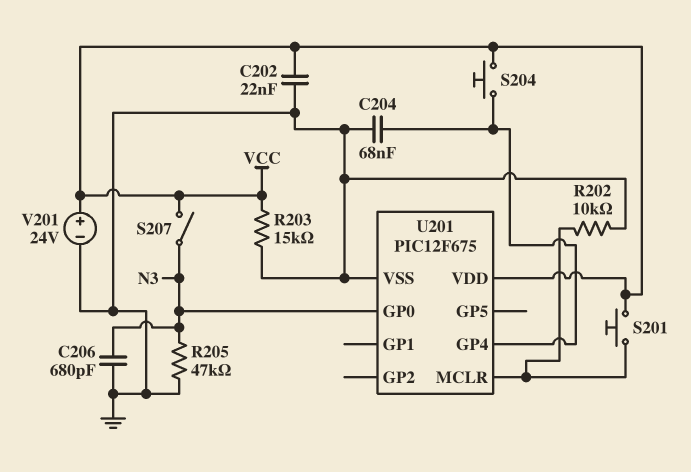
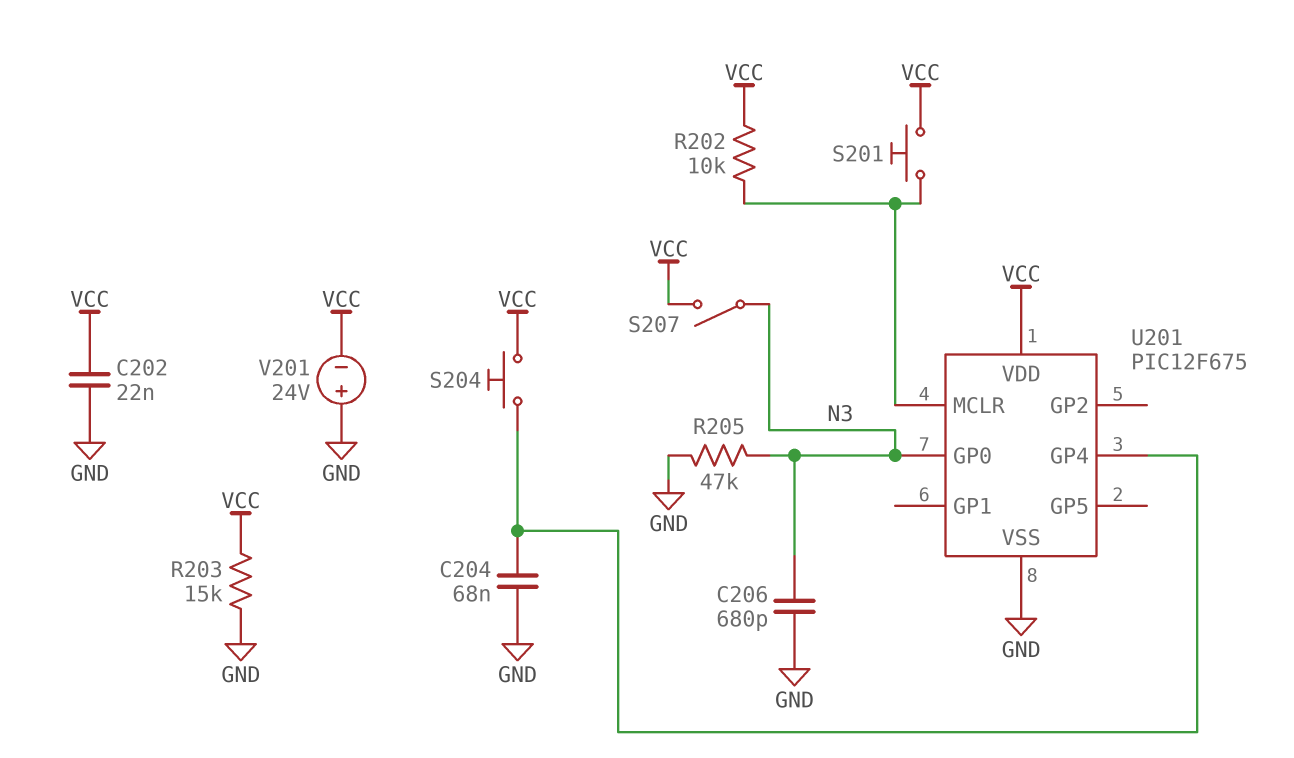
R202: 10k (GND, U201/MCLR) -> 10k (U201/MCLR, VCC)
V201: 24V (plus VCC, minus GND) -> 24V (plus GND, minus VCC)

